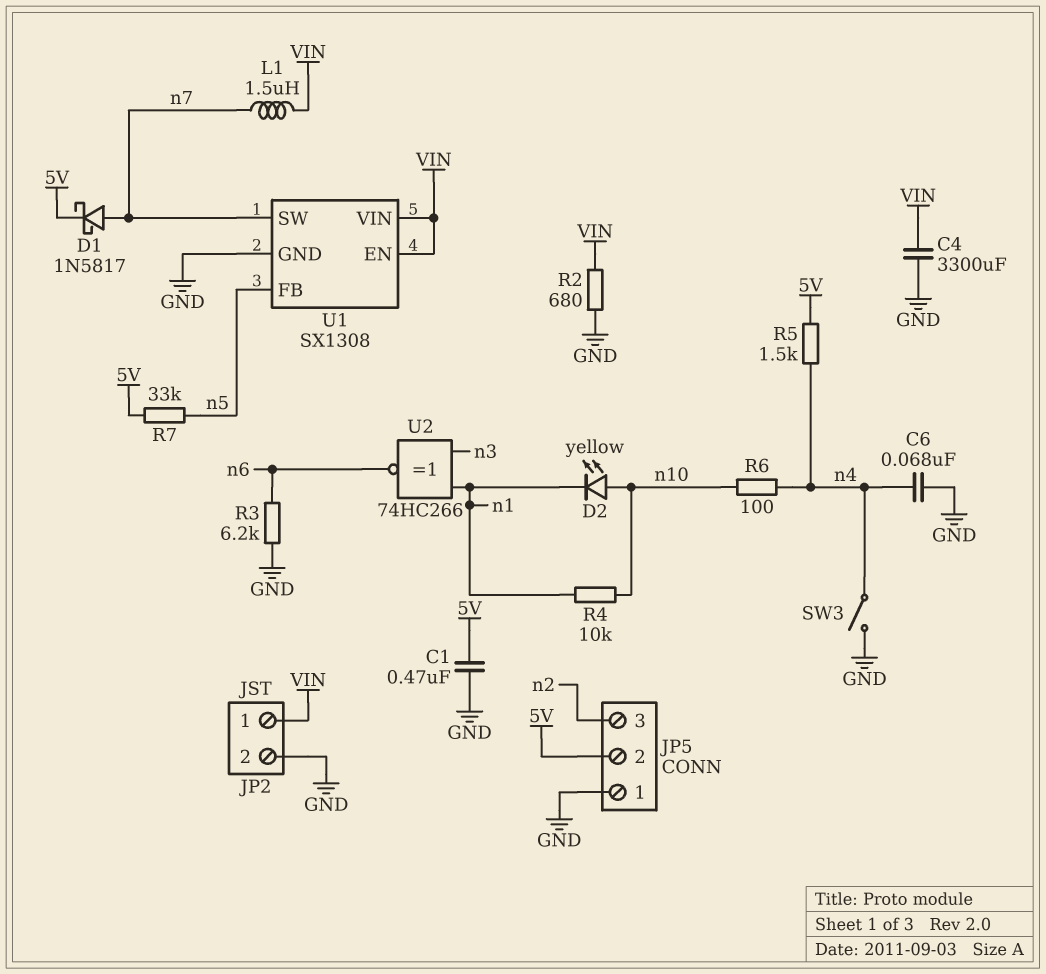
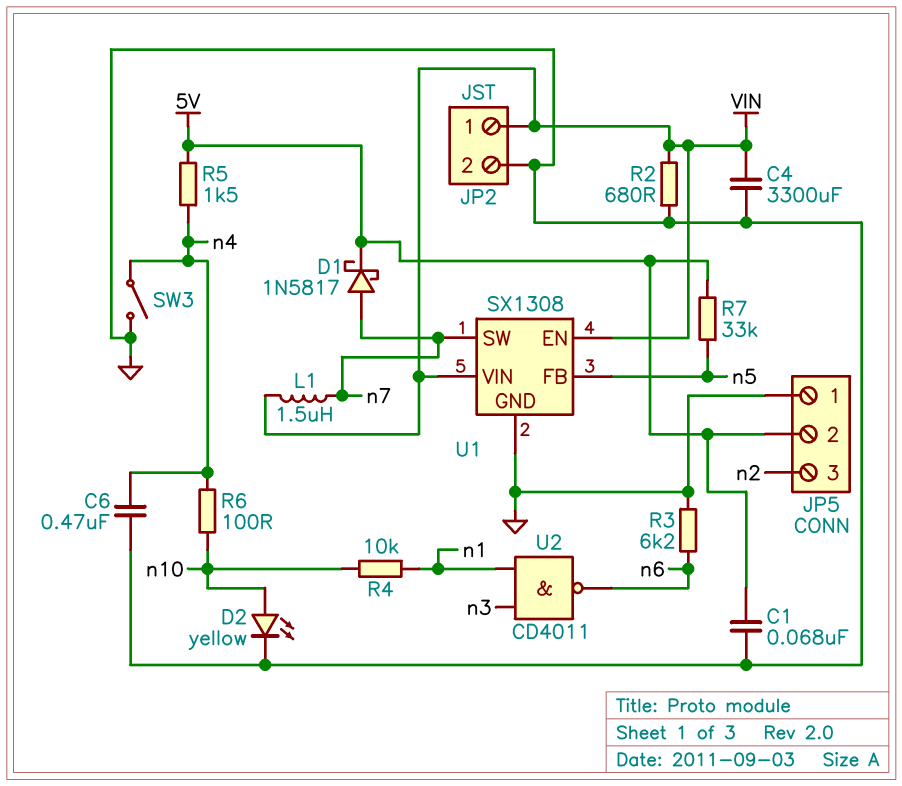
C1: 470nF (5V, GND) -> 68nF (5V, GND)
C6: 68nF (GND, n4) -> 470nF (GND, n4)
D2: LED yellow (A n10, K n1) -> LED yellow (A n10, K GND)
U2: XNOR 74HC266 (in n1, in n3, out n6) -> NAND CD4011 (in n1, in n3, out n6)

